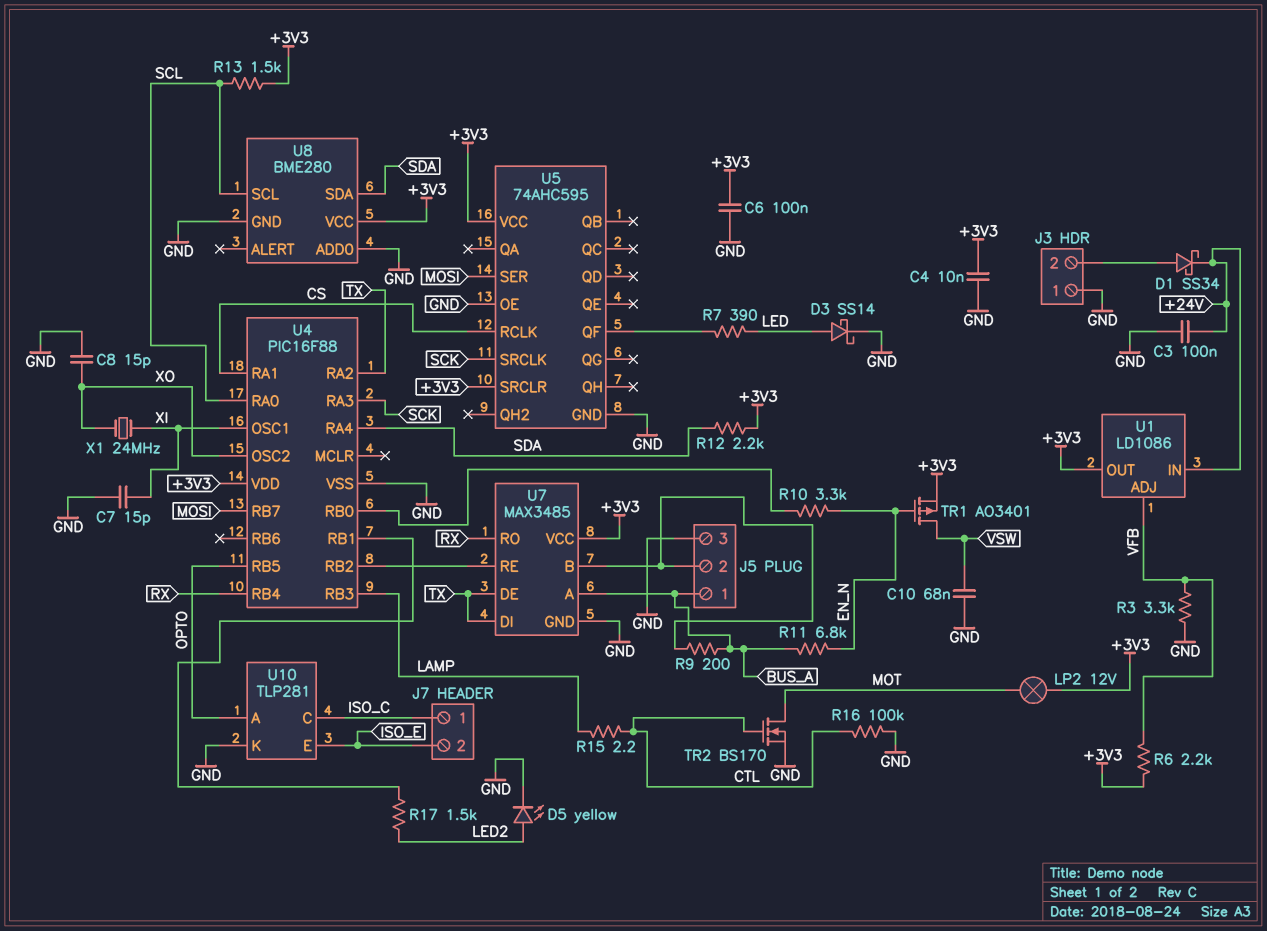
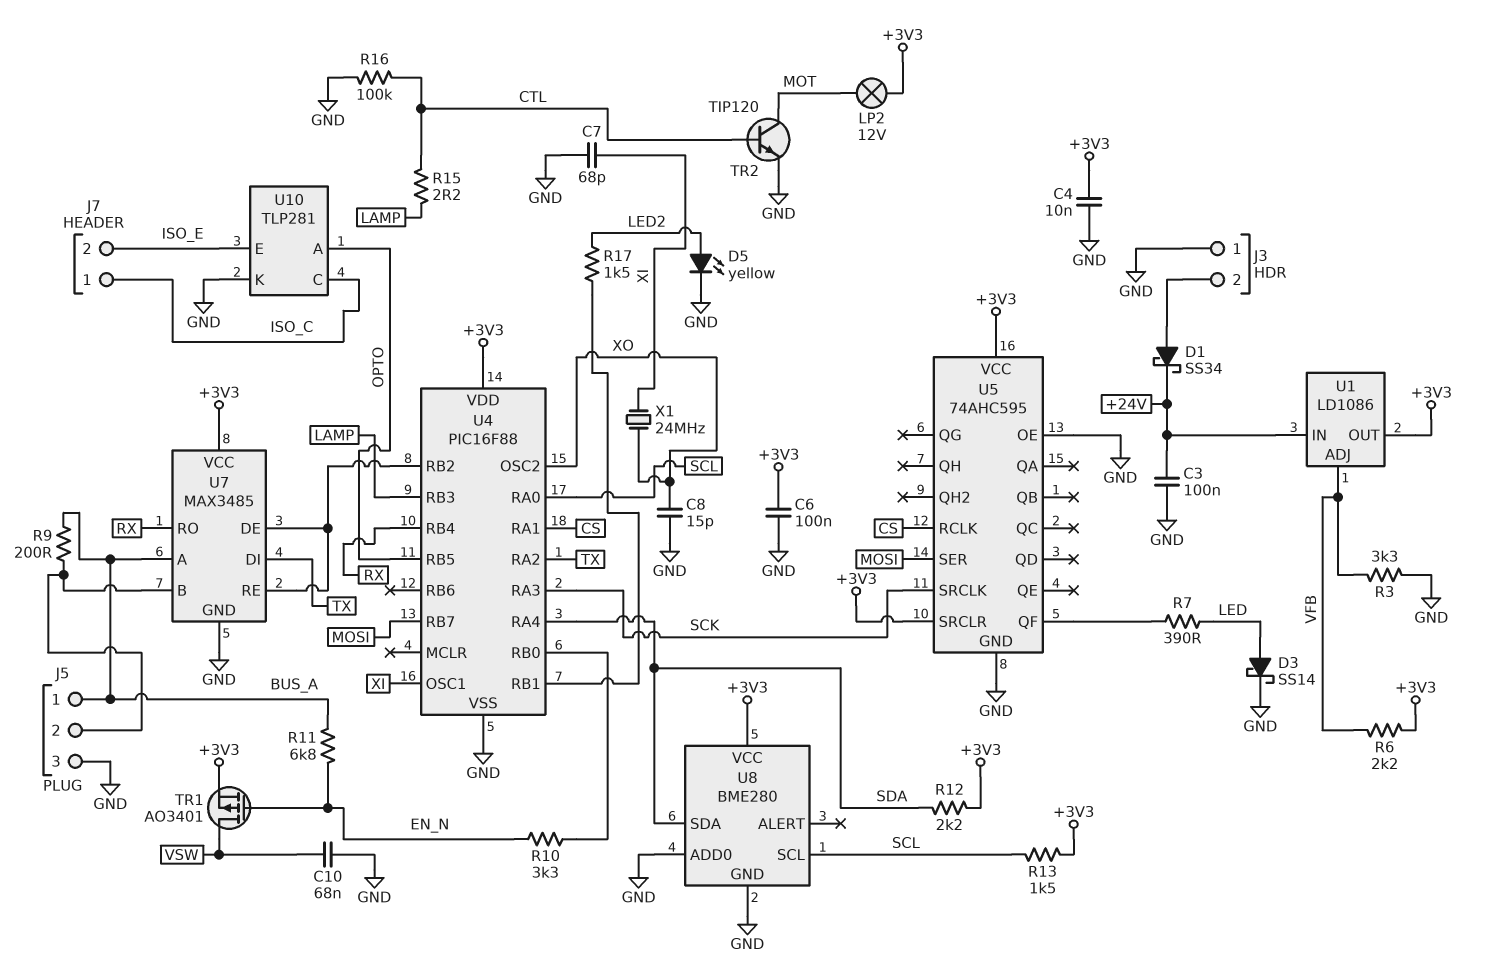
C7: 15pF (GND, XI) -> 68pF (GND, XI)
TR2: NMOS BS170 (G CTL, D MOT, S GND) -> NPN TIP120 (B CTL, C MOT, E GND)
U7 pin DE: TX -> U4/RB2

